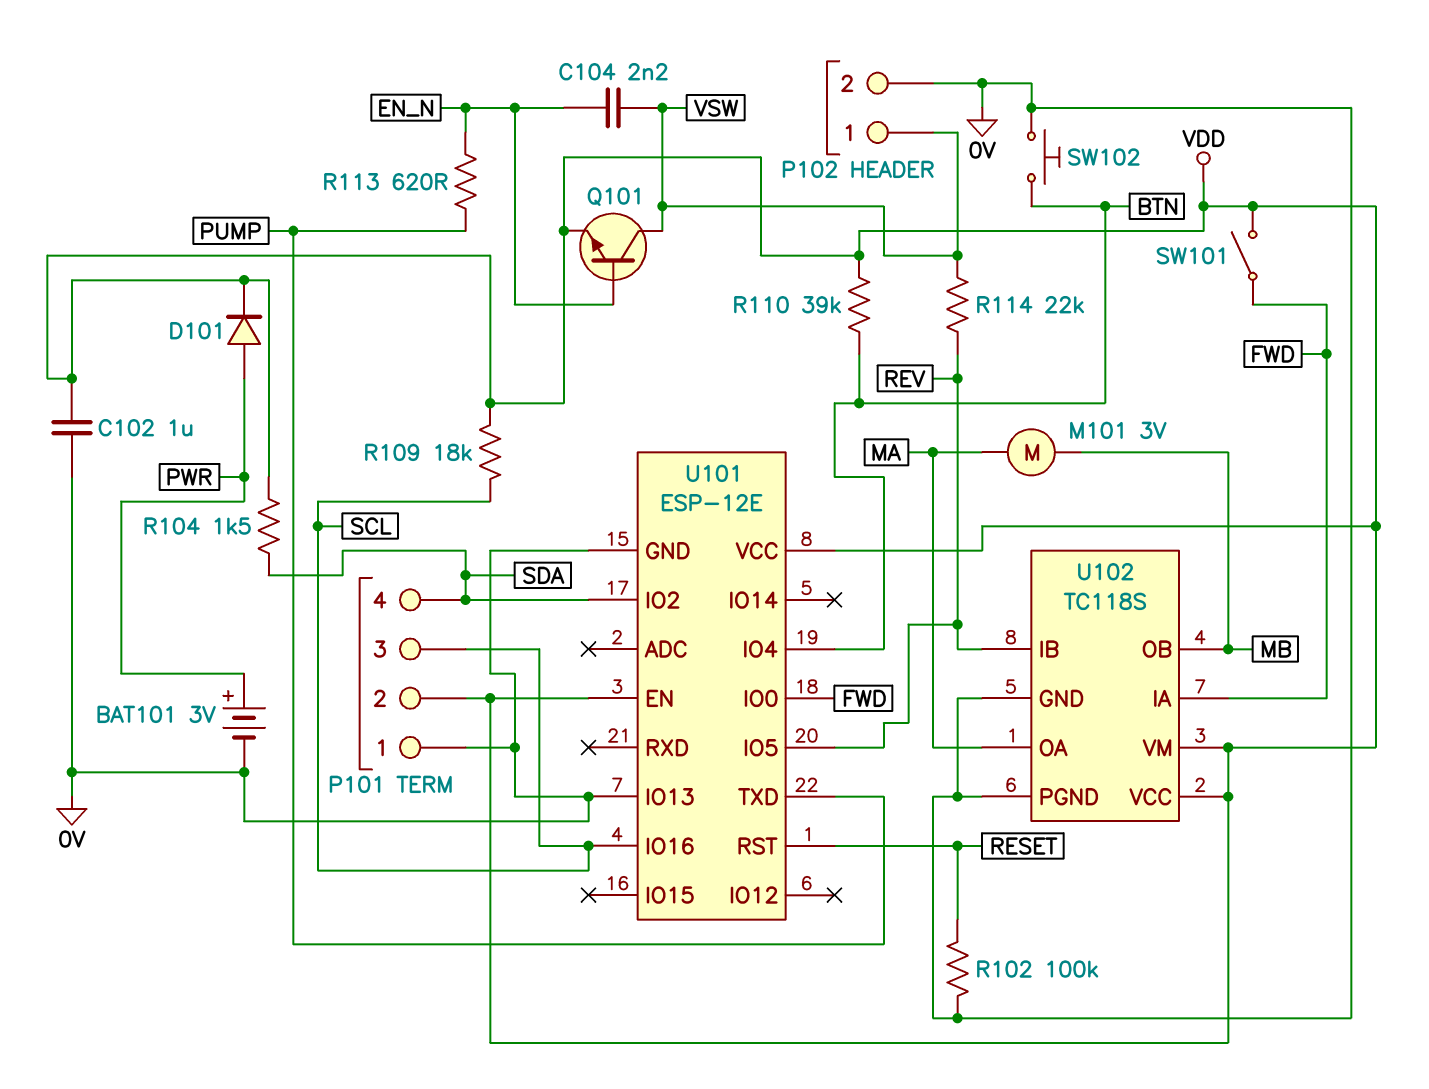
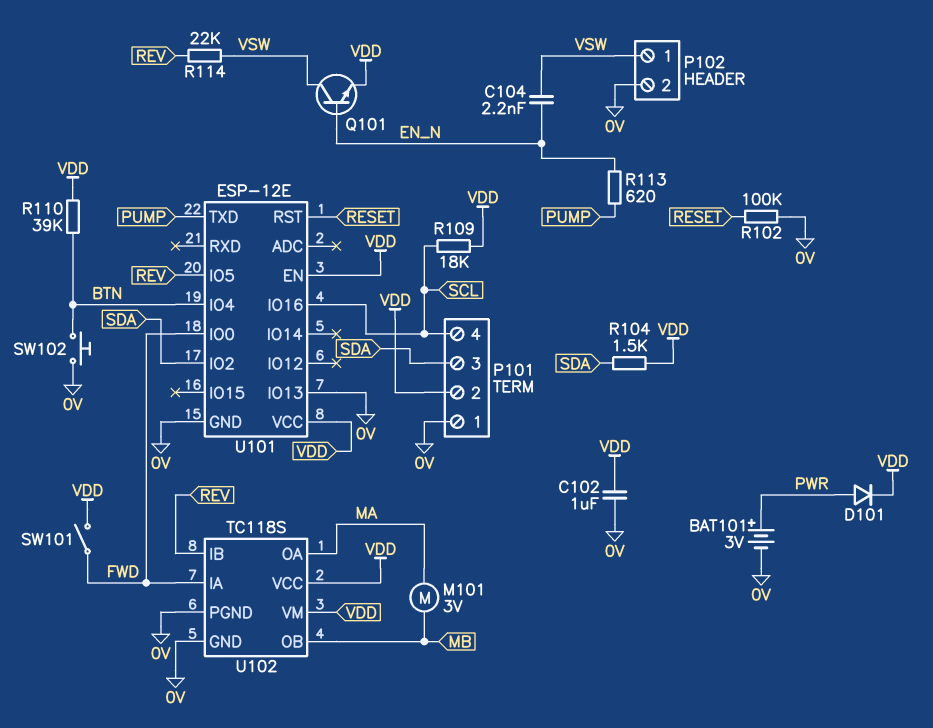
P101 pin 3: SCL -> SDA
P101 pin 4: SDA -> SCL

